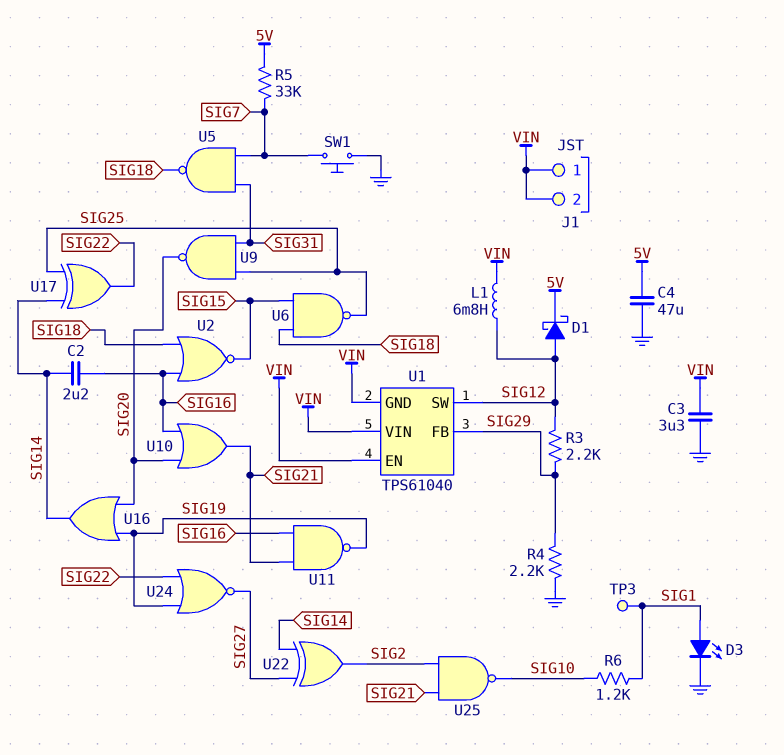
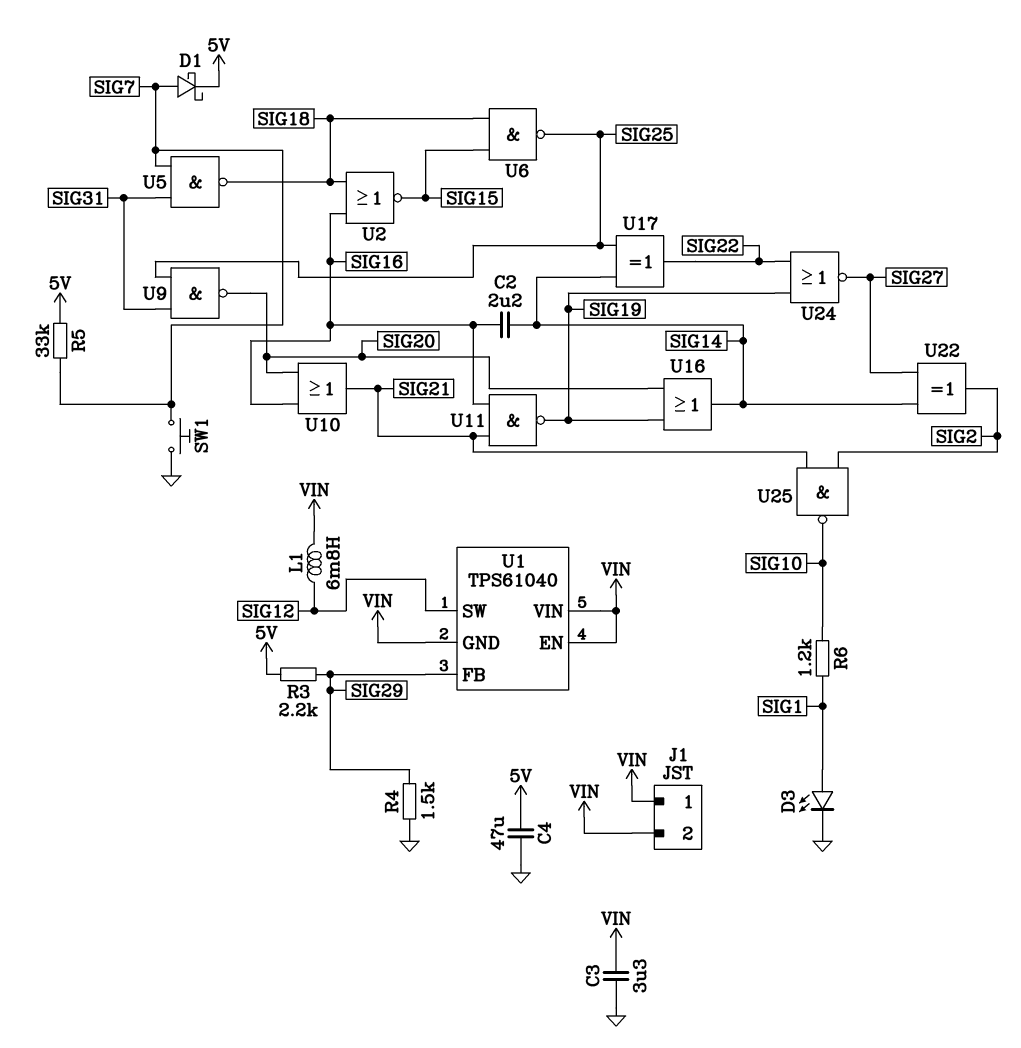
D1: schottky (A SIG12, K 5V) -> schottky (A SIG7, K 5V)
R3: 2.2k (SIG12, SIG29) -> 2.2k (5V, SIG29)
R4: 2.2k (GND, SIG29) -> 1.5k (GND, SIG29)
TP3: test point (SIG1) -> none

